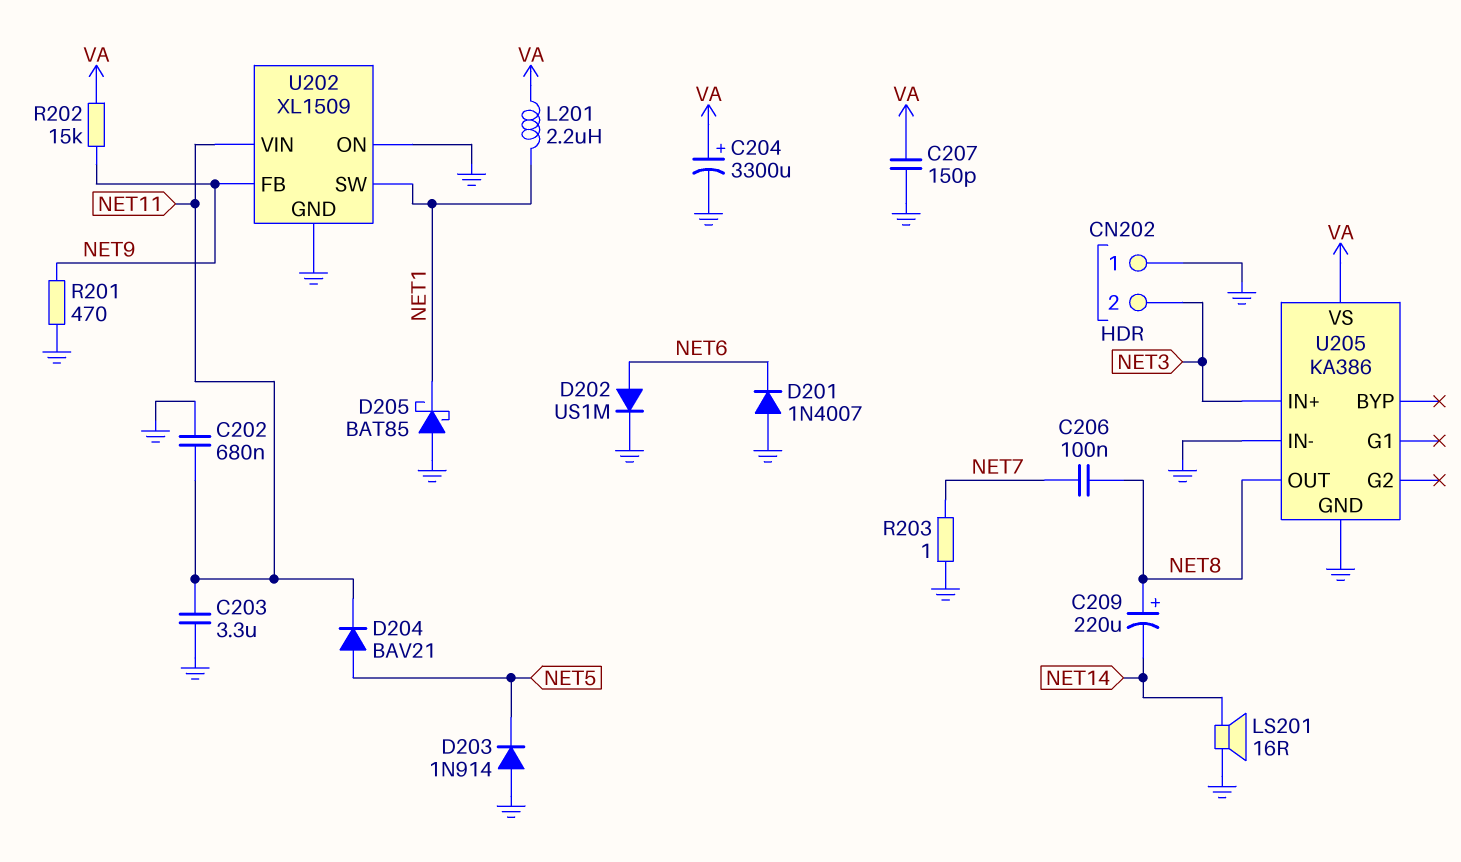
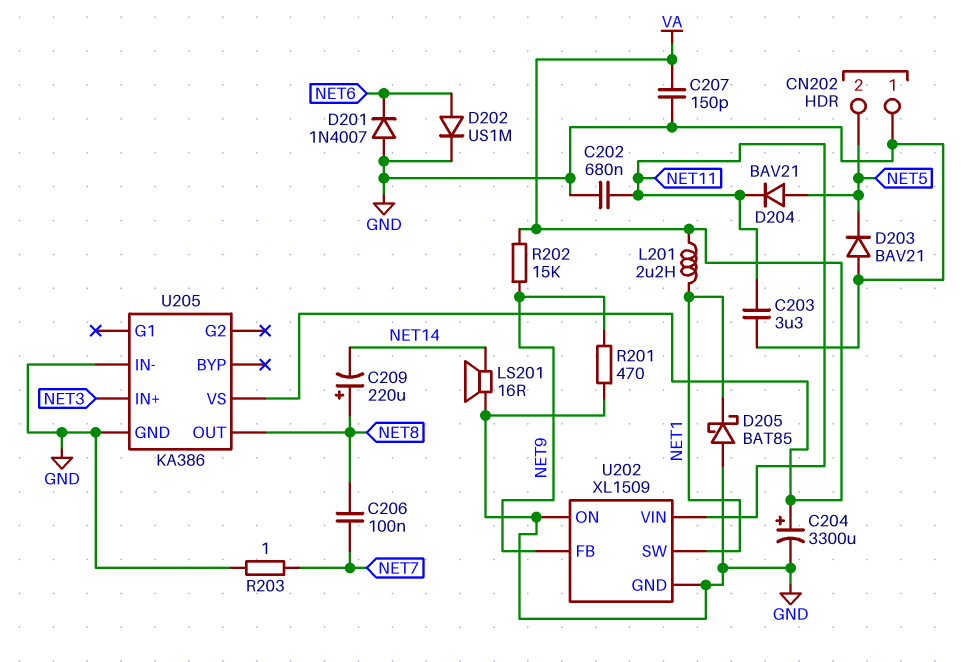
CN202 pin 2: NET3 -> NET5
D203: diode 1N914 (A GND, K NET5) -> diode BAV21 (A GND, K NET5)

